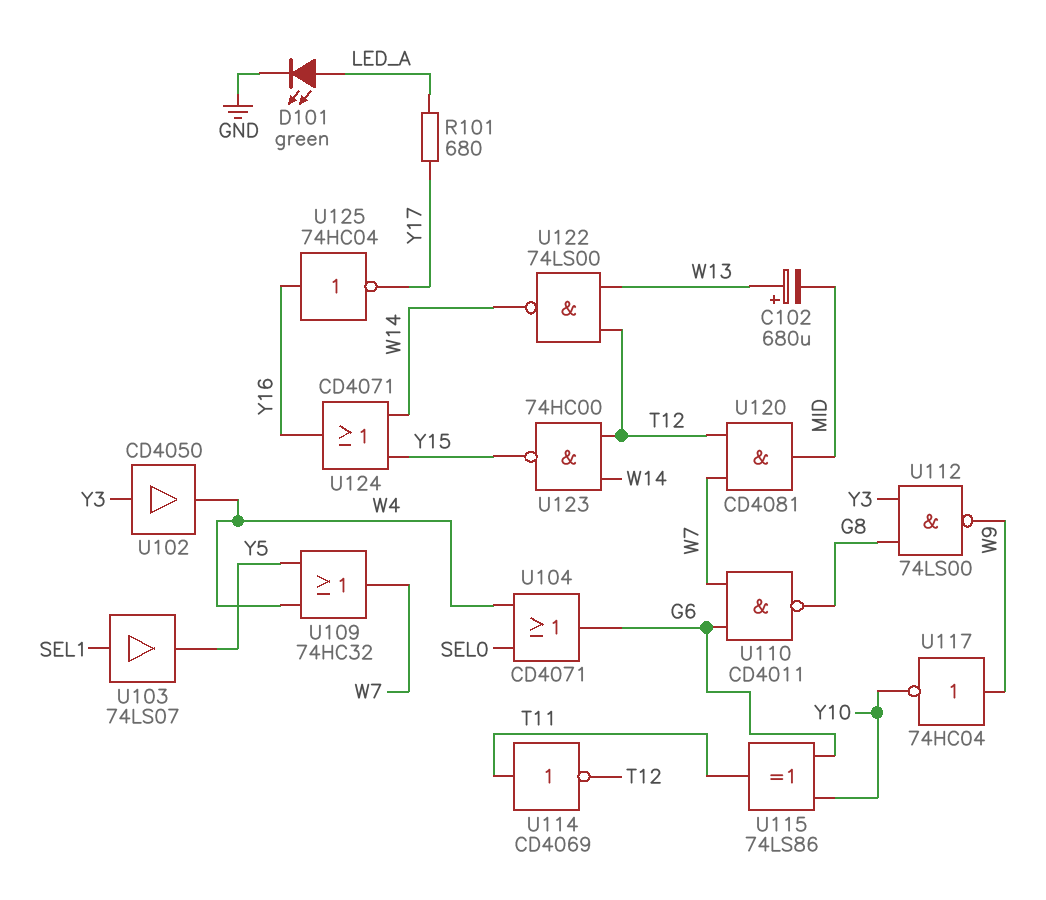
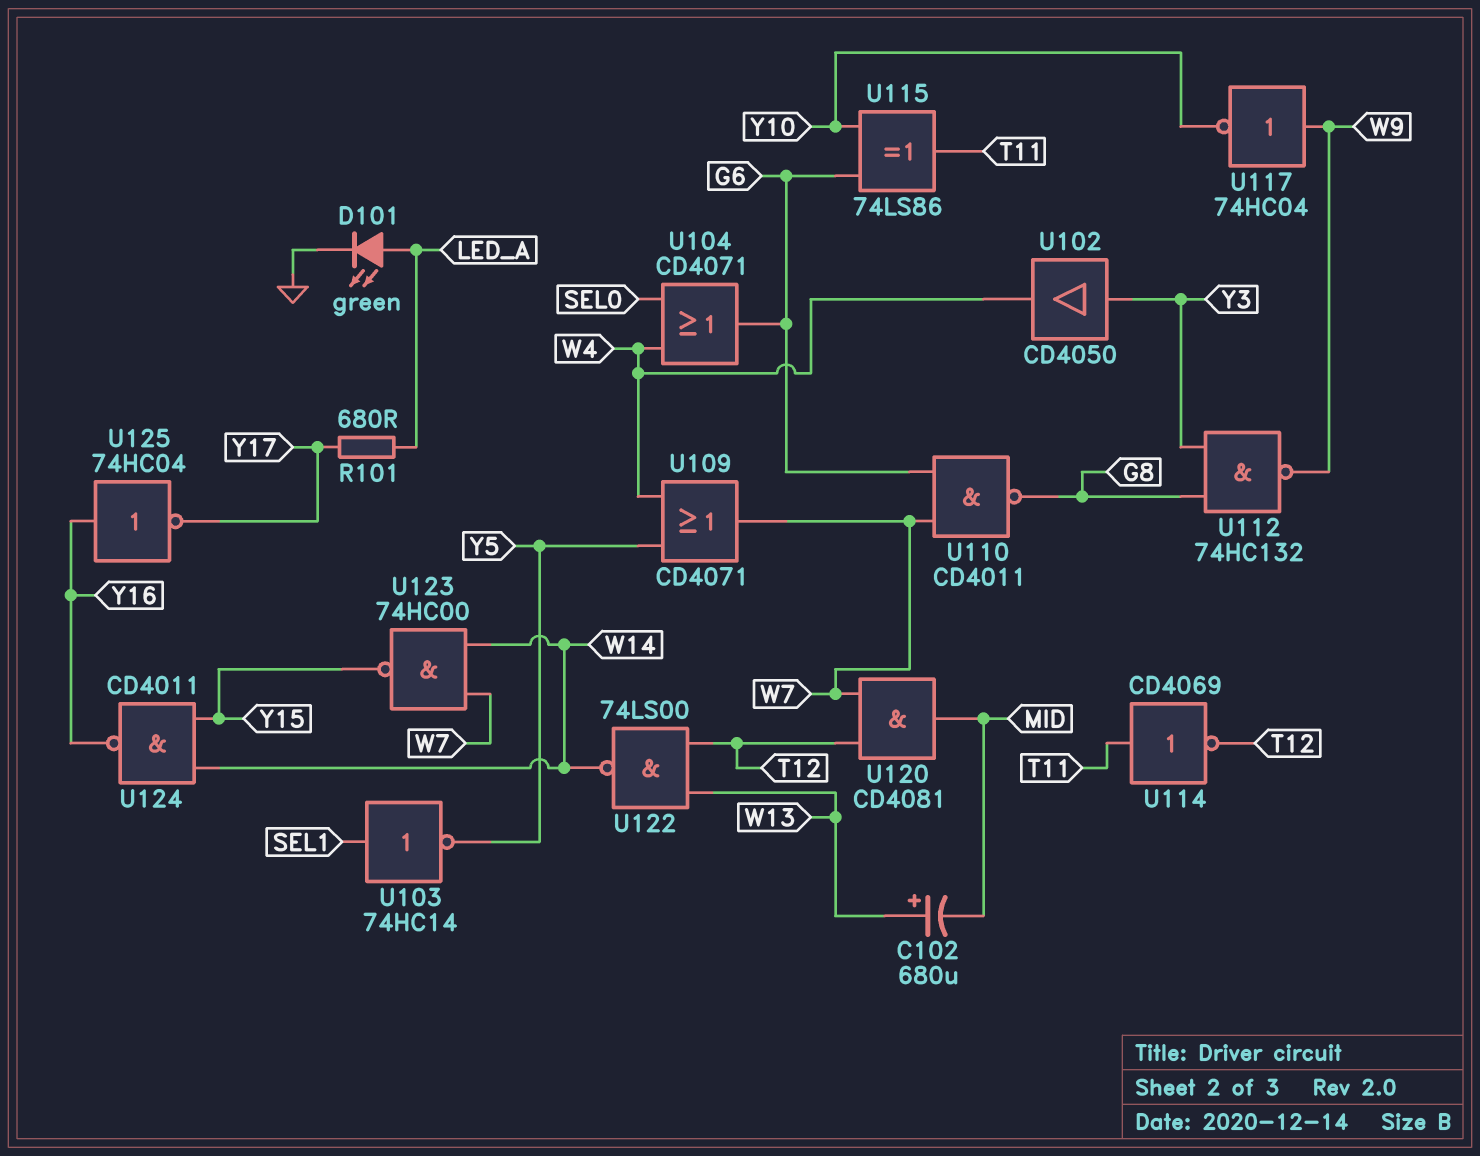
U103: buffer 74LS07 (in SEL1, out Y5) -> NOT 74HC14 (in SEL1, out Y5)
U109: OR 74HC32 (in W4, in Y5, out W7) -> OR CD4071 (in W4, in Y5, out W7)
U112: NAND 74LS00 (in G8, in Y3, out W9) -> NAND 74HC132 (in G8, in Y3, out W9)
U123: NAND 74HC00 (in T12, in W14, out Y15) -> NAND 74HC00 (in W7, in W14, out Y15)
U124: OR CD4071 (in W14, in Y15, out Y16) -> NAND CD4011 (in W14, in Y15, out Y16)

